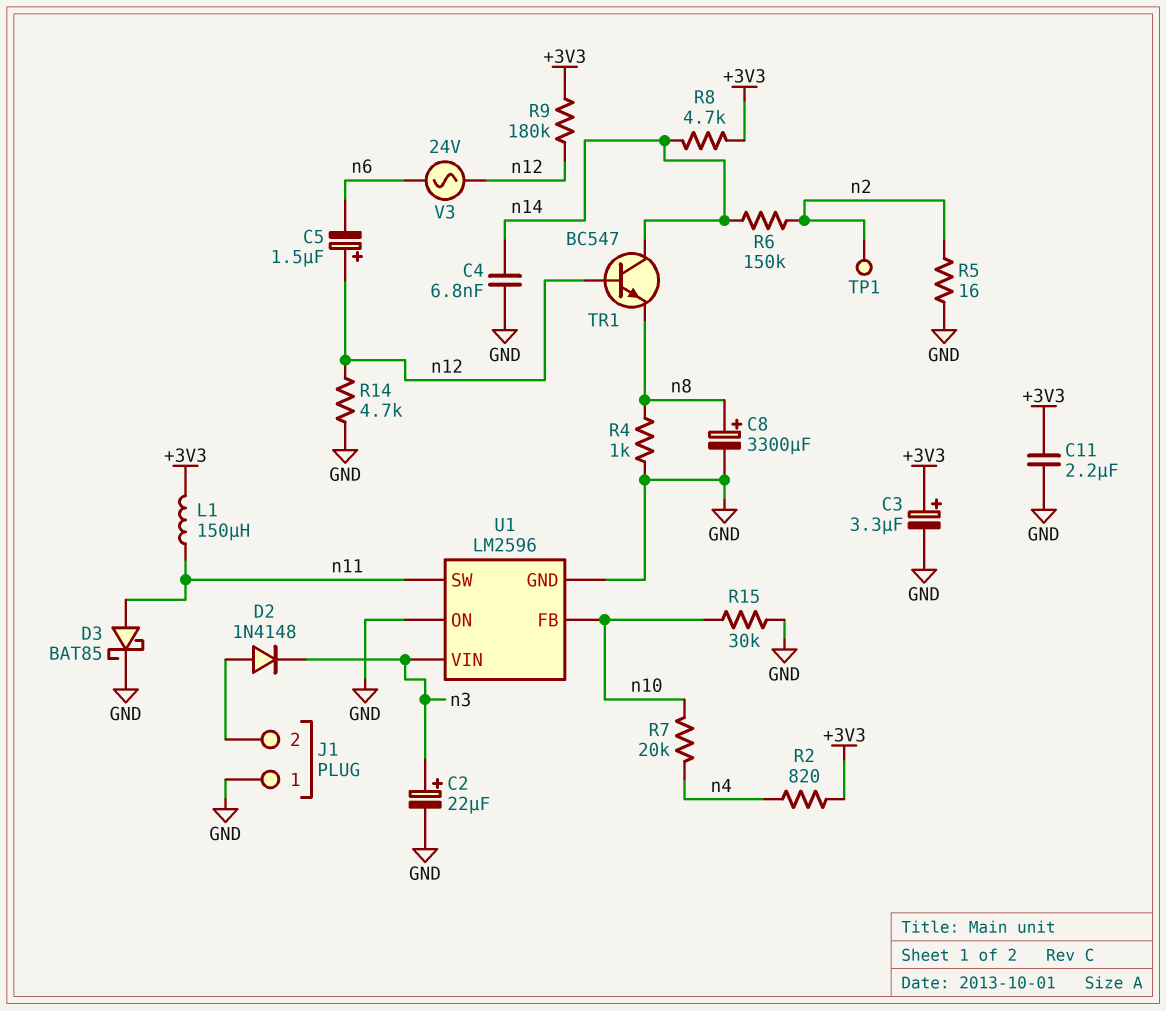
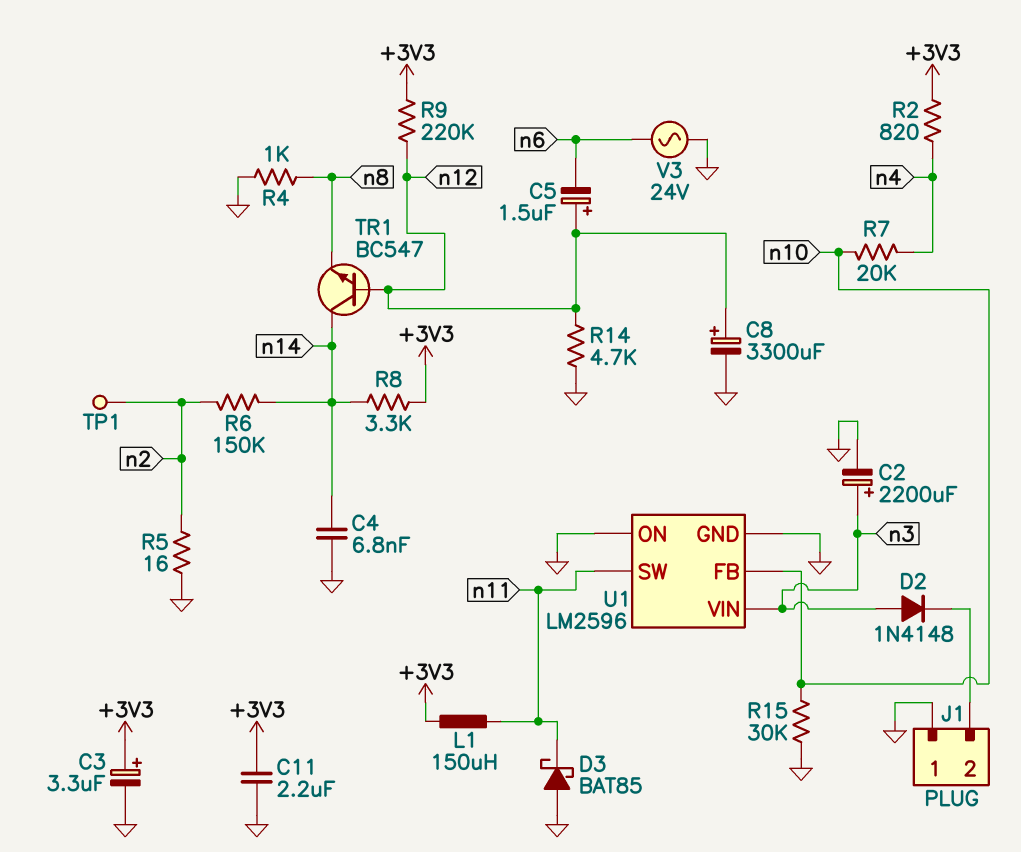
C2: 22uF (plus n3, minus GND) -> 2200uF (plus n3, minus GND)
C8: 3300uF (plus n8, minus GND) -> 3300uF (plus n12, minus GND)
D2: diode 1N4148 (A J1/2, K n3) -> diode 1N4148 (A n3, K J1/2)
D3: schottky BAT85 (A n11, K GND) -> schottky BAT85 (A GND, K n11)
R8: 4.7k (+3V3, n14) -> 3.3k (+3V3, n14)
R9: 180k (+3V3, n12) -> 220k (+3V3, n12)
V3: AC 24V (n6, n12) -> AC 24V (GND, n6)

